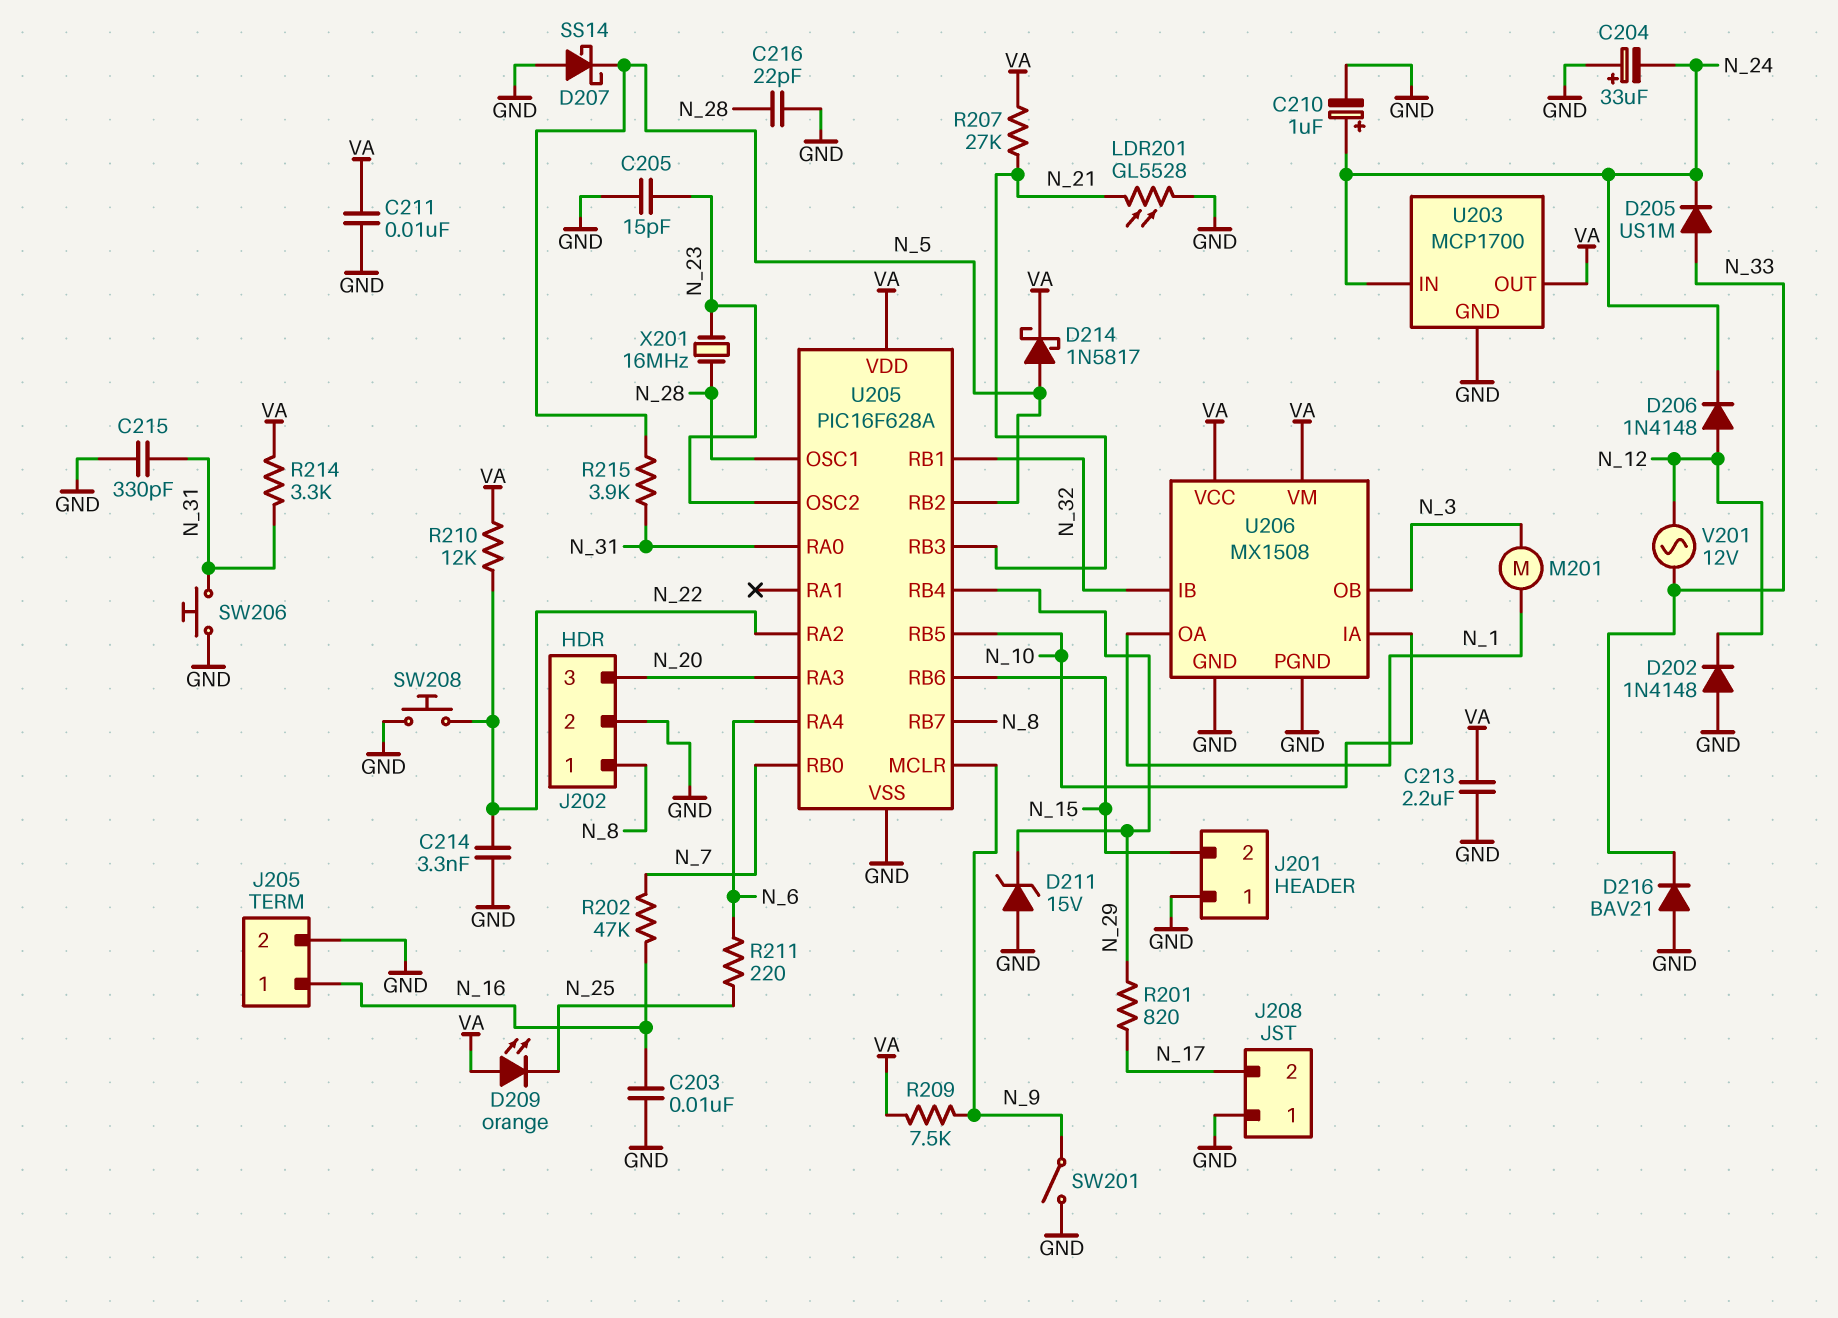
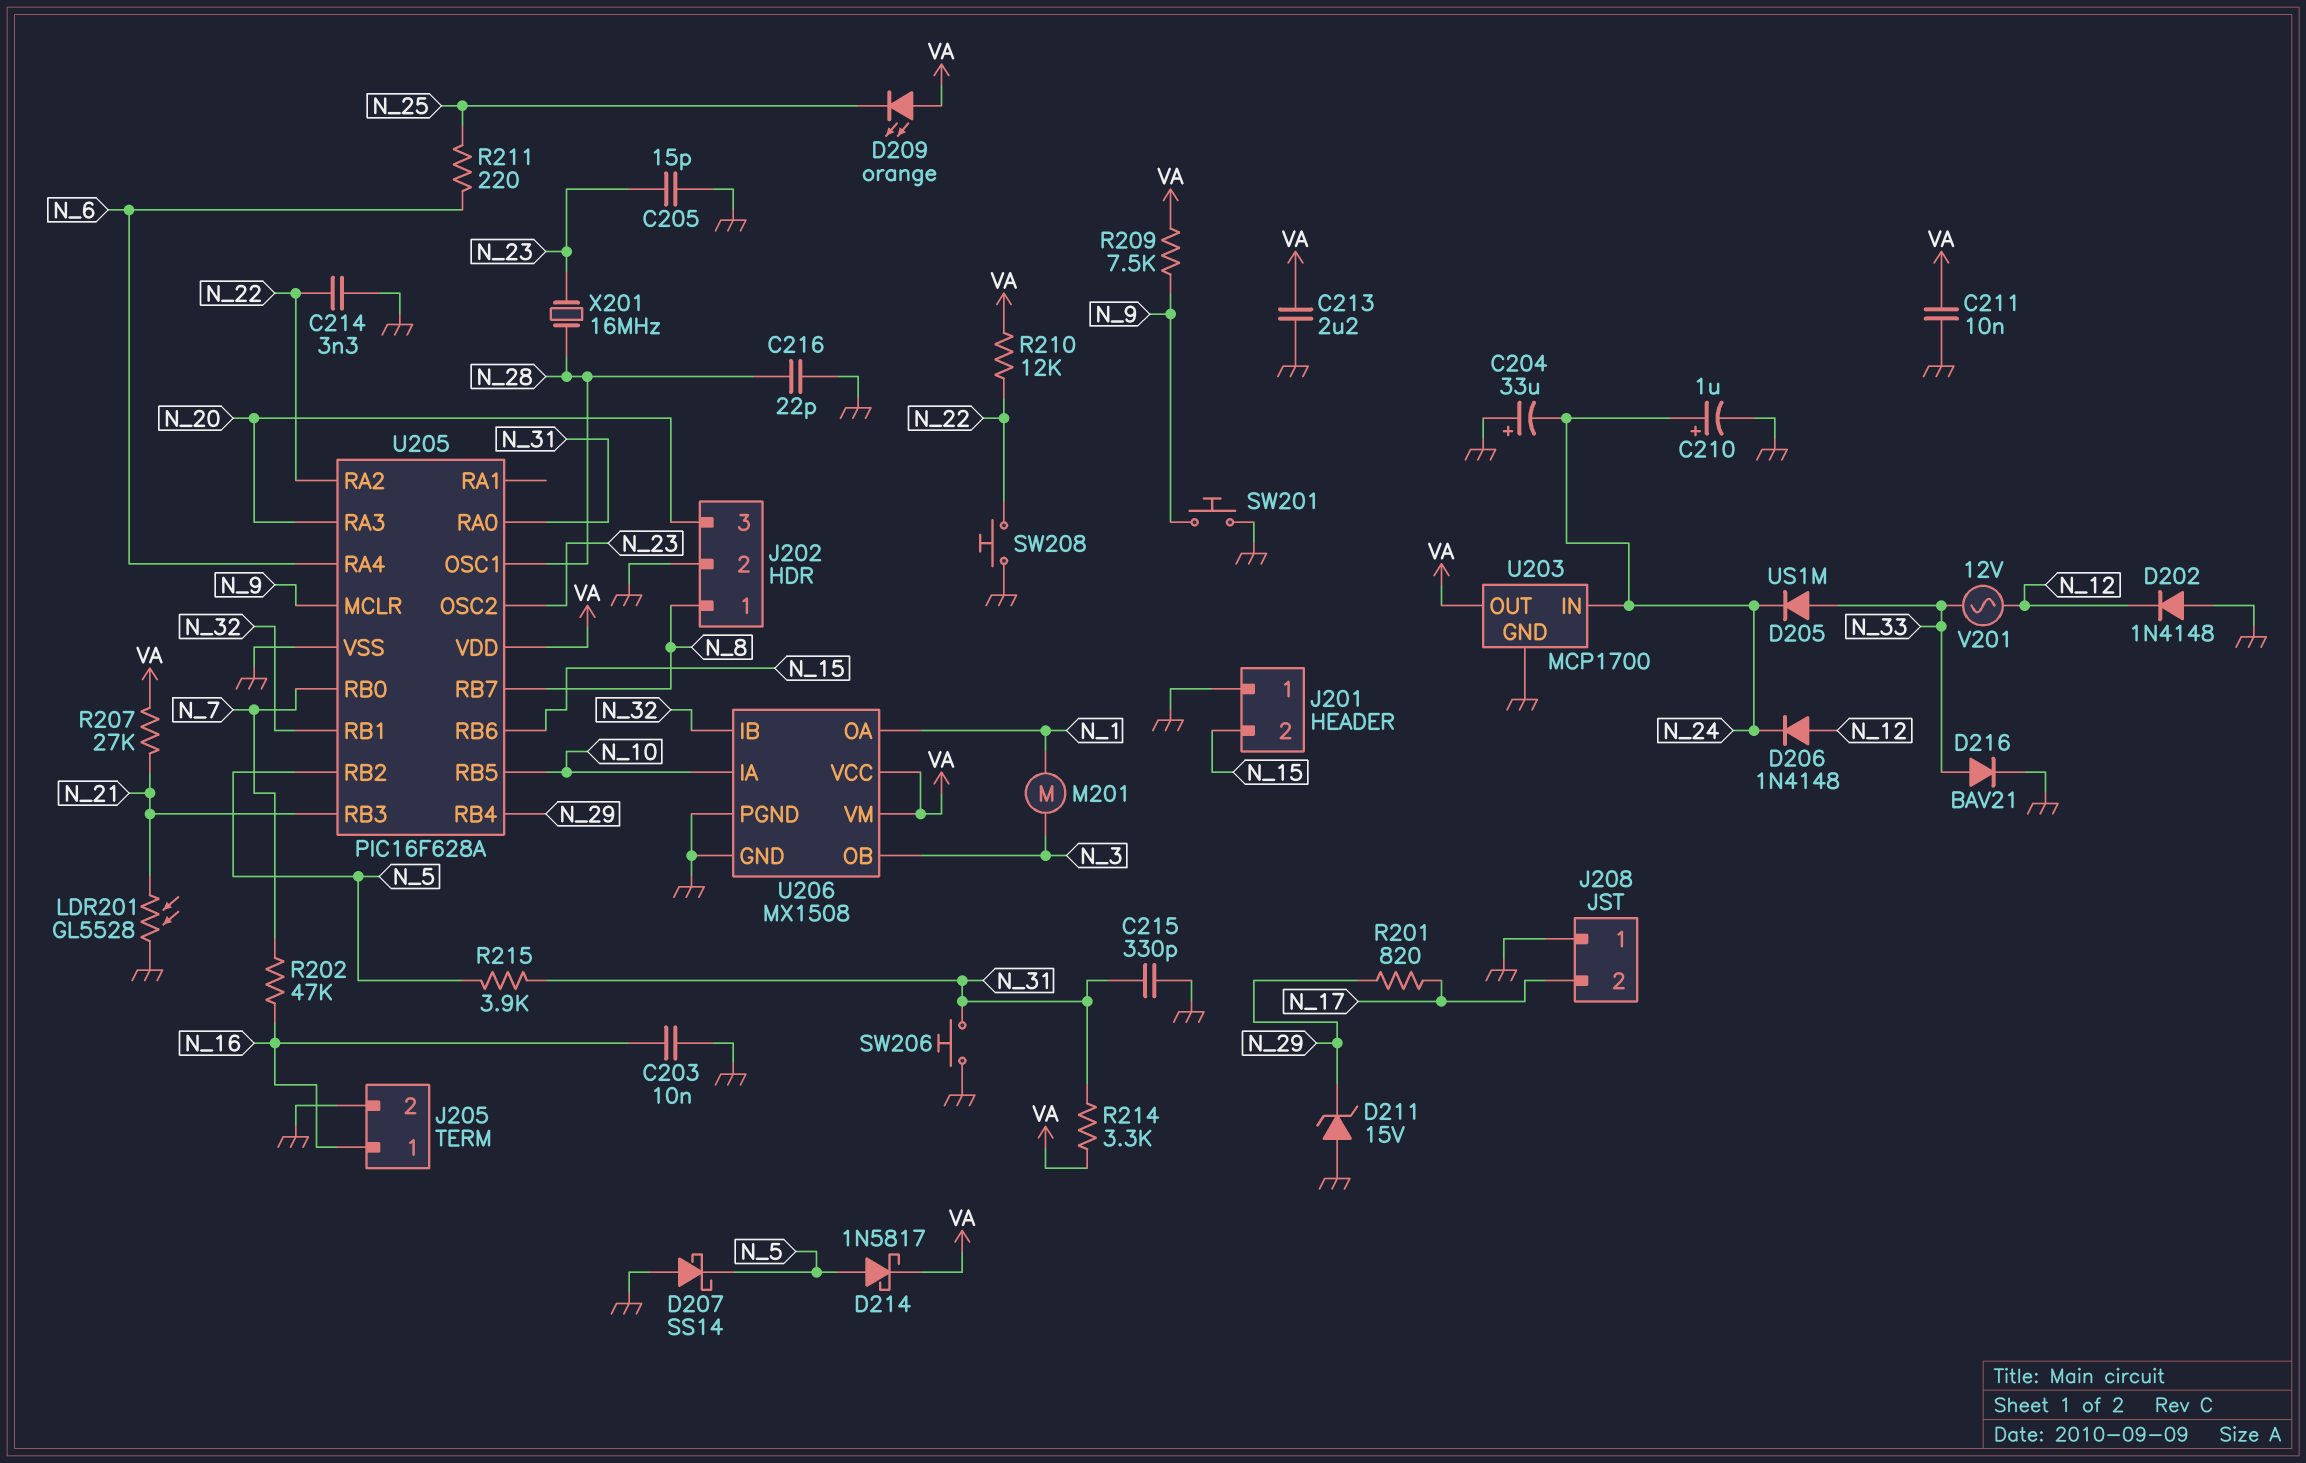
D216: diode BAV21 (A GND, K N_33) -> diode BAV21 (A N_33, K GND)
SW201: switch (GND, N_9) -> button (GND, N_9)

